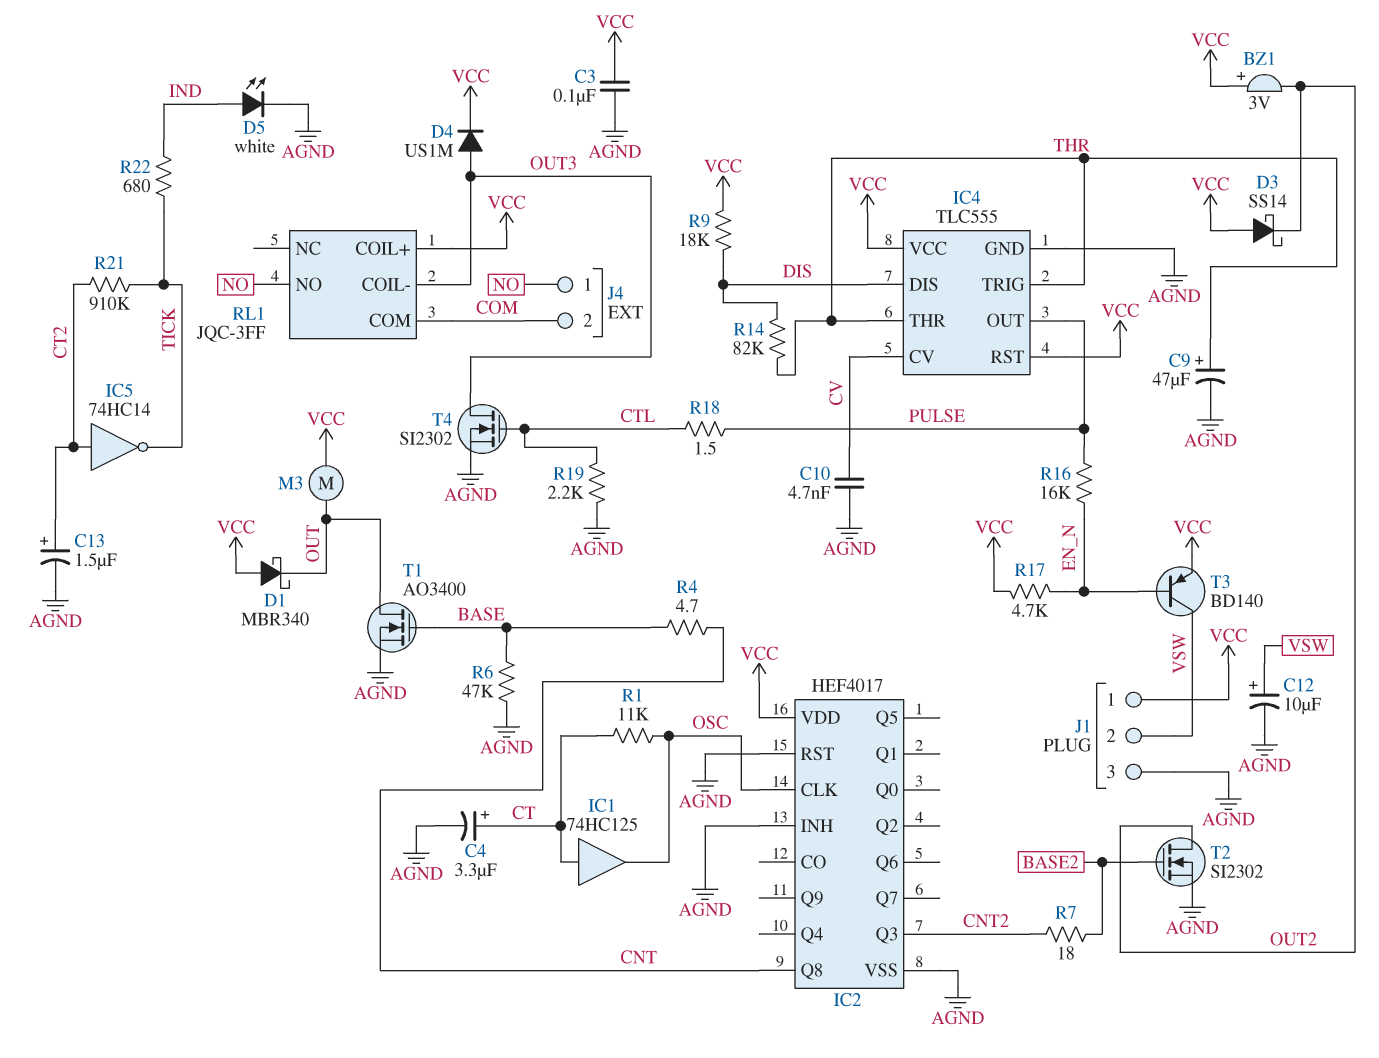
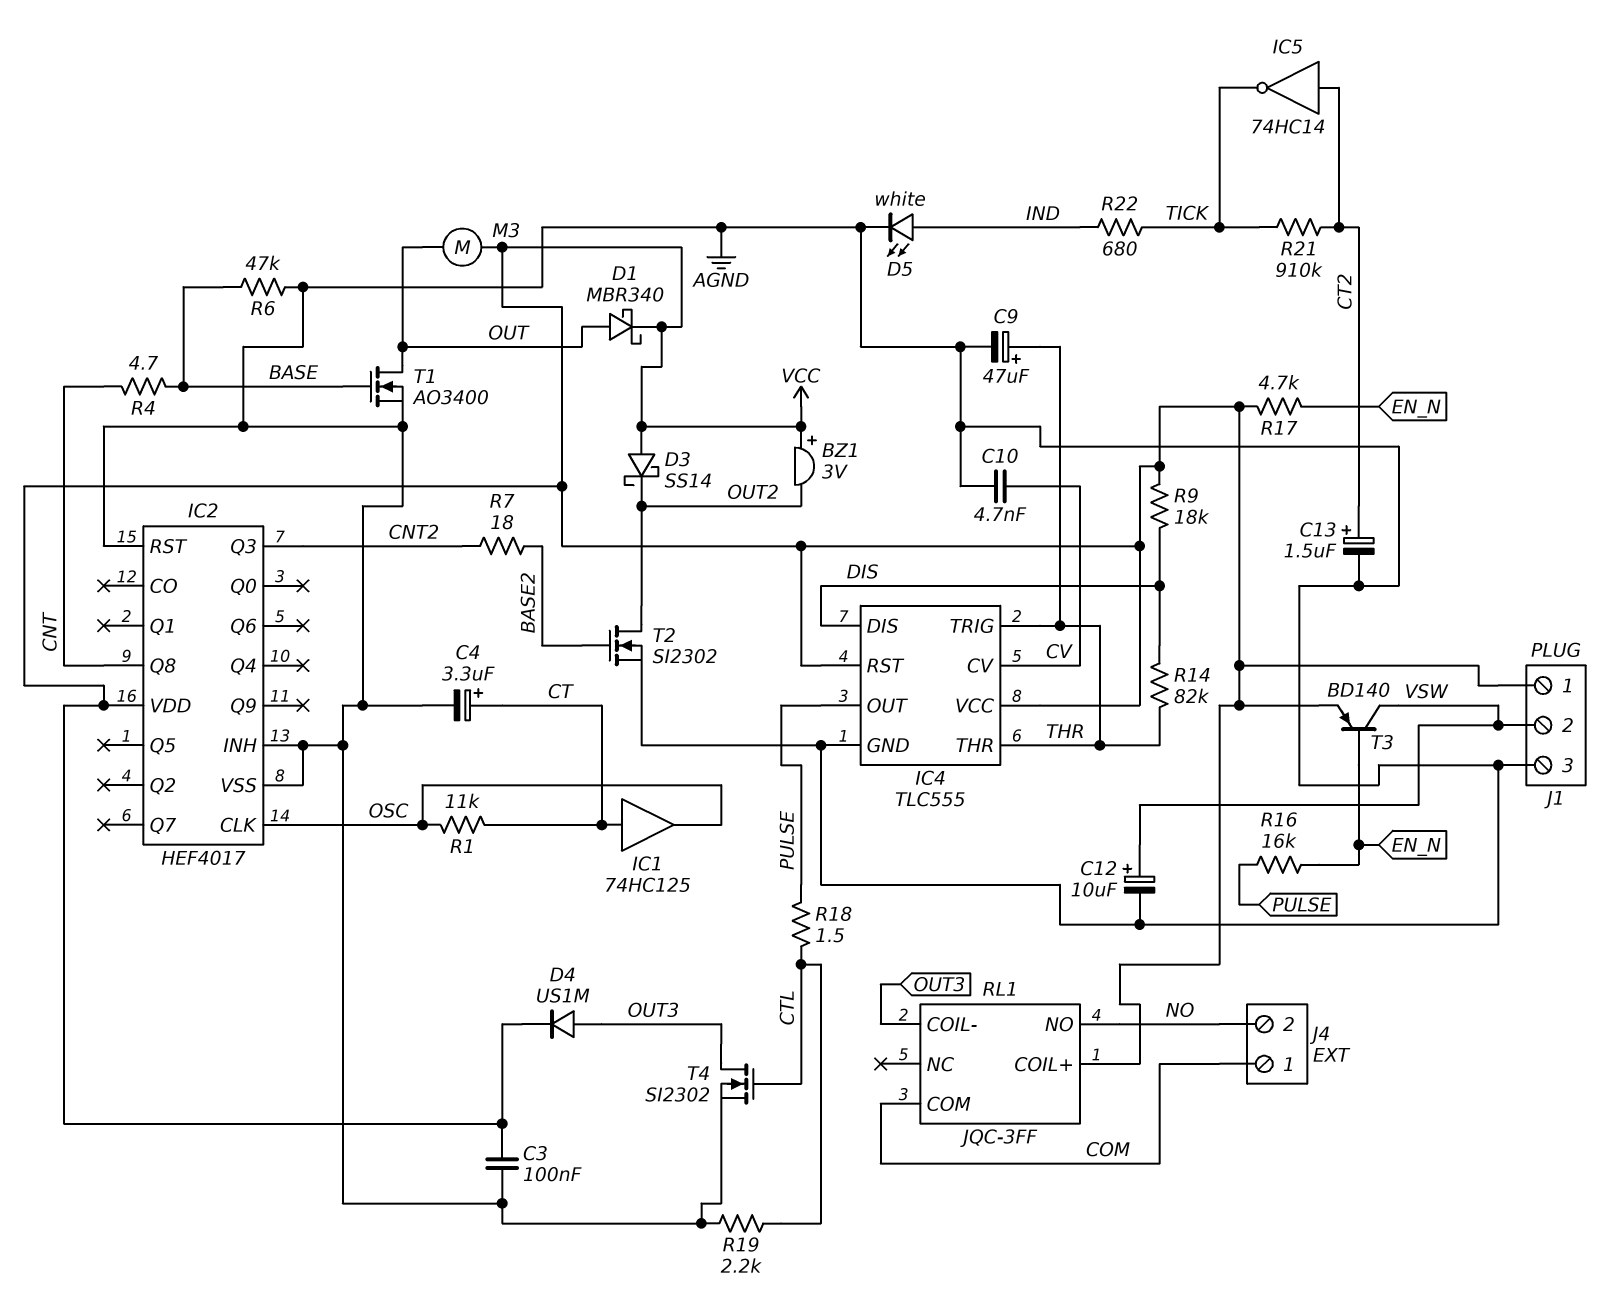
D1: schottky MBR340 (A VCC, K OUT) -> schottky MBR340 (A OUT, K VCC)
J4 pin 1: NO -> COM
J4 pin 2: COM -> NO

